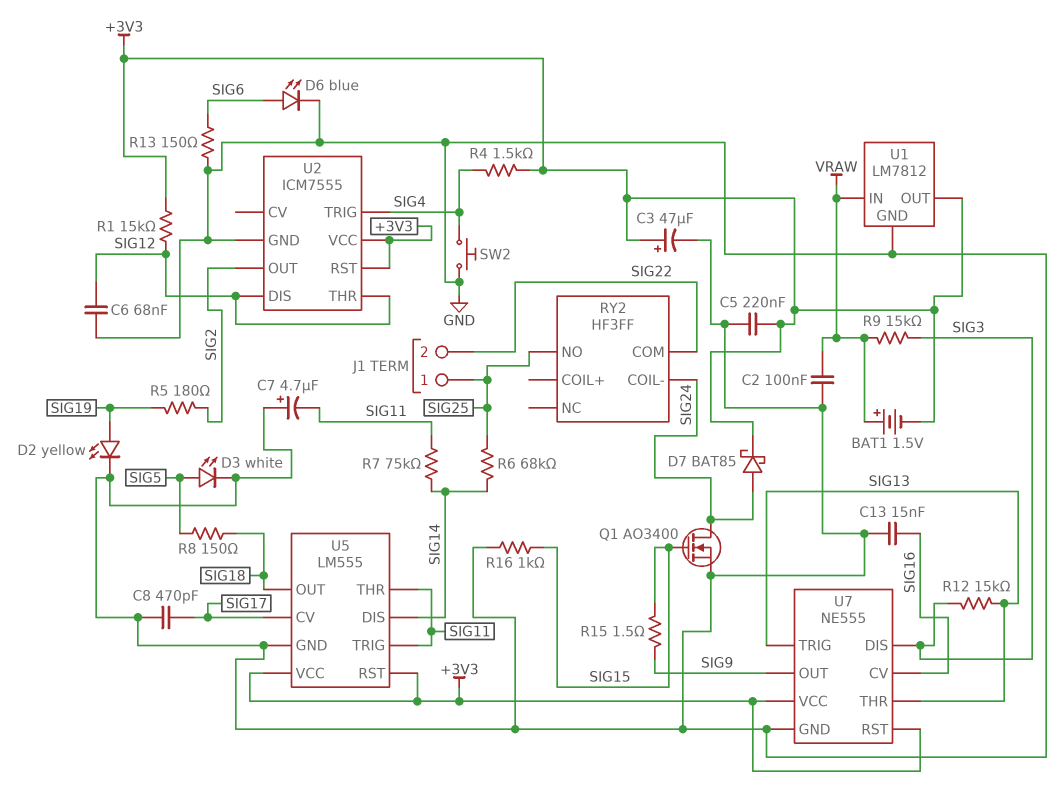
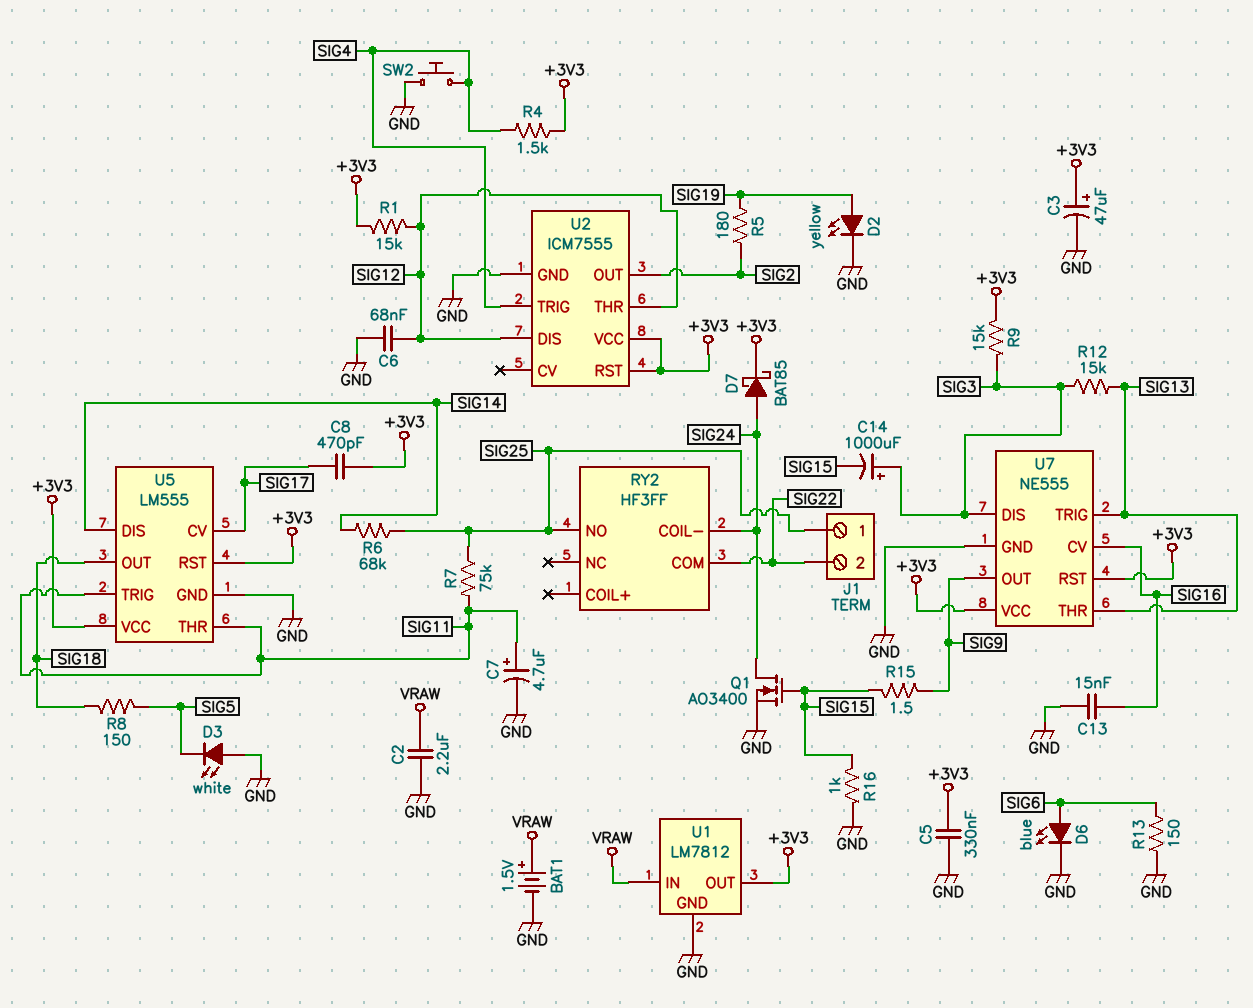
BAT1: 1.5V (plus VRAW, minus +3V3) -> 1.5V (plus VRAW, minus GND)
C2: 100nF (GND, VRAW) -> 2.2uF (GND, VRAW)
C5: 220nF (+3V3, GND) -> 330nF (+3V3, GND)
C7: 4.7uF (plus GND, minus SIG11) -> 4.7uF (plus SIG11, minus GND)
C8: 470pF (GND, SIG17) -> 470pF (+3V3, SIG17)
C14: none -> 1000uF (plus SIG3, minus SIG15)
D3: LED white (A SIG5, K GND) -> LED white (A GND, K SIG5)
R7: 75k (SIG11, SIG14) -> 75k (SIG11, SIG25)
R9: 15k (SIG3, VRAW) -> 15k (+3V3, SIG3)

